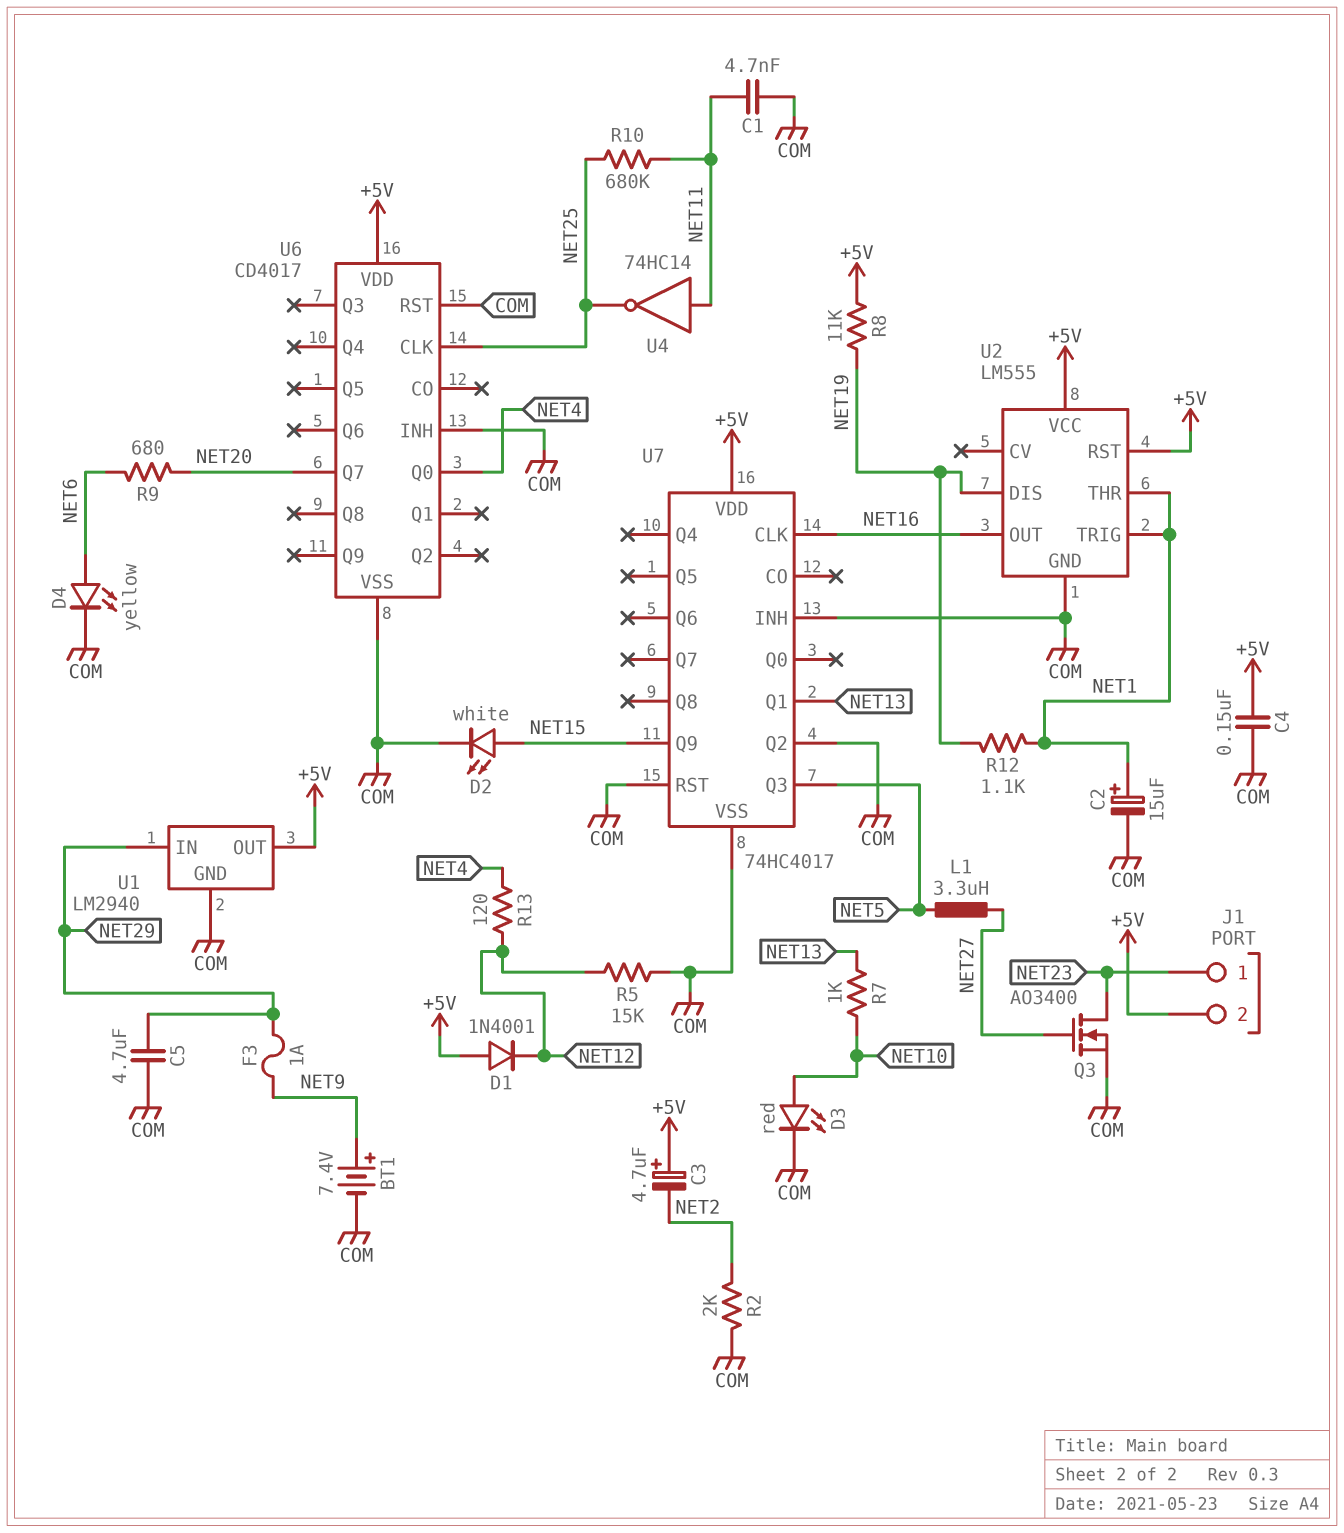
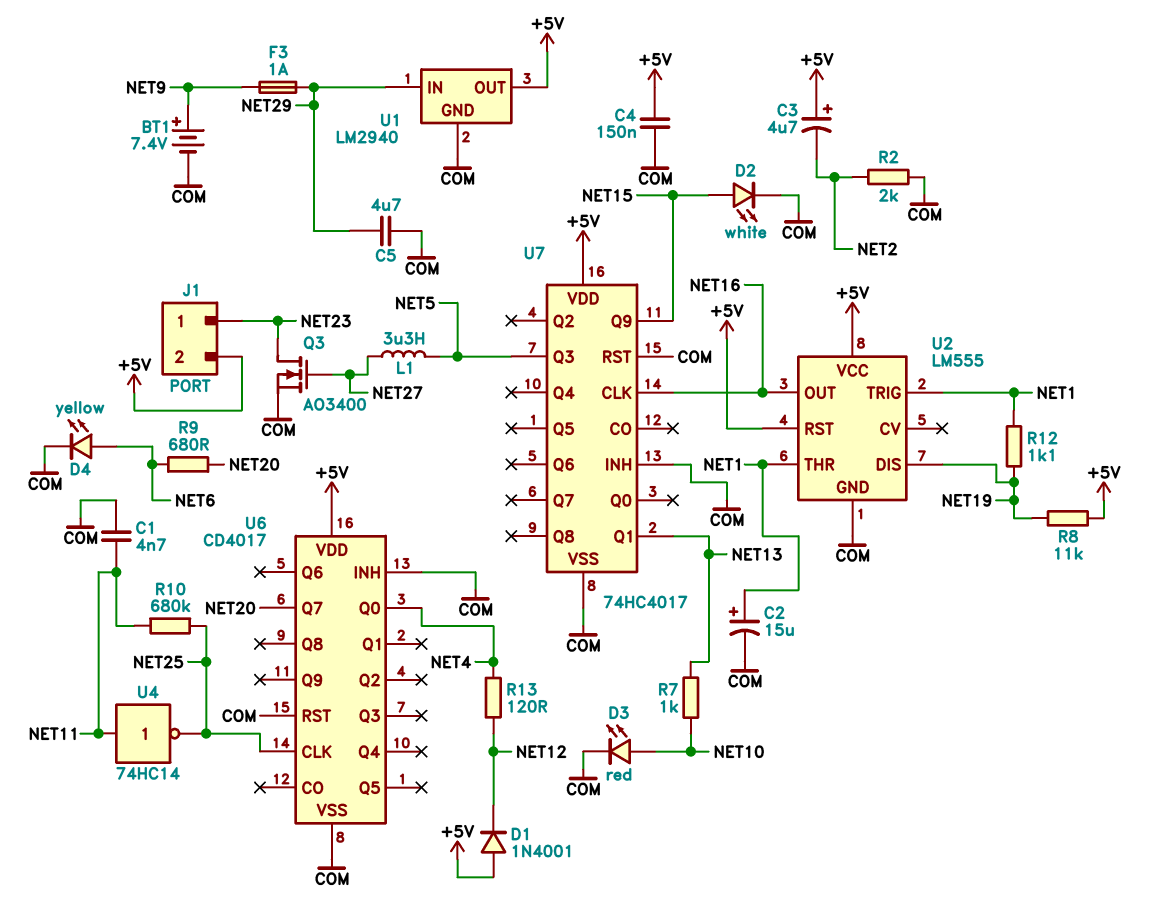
R5: 15k (COM, NET12) -> none
U7 pin Q2: COM -> none

